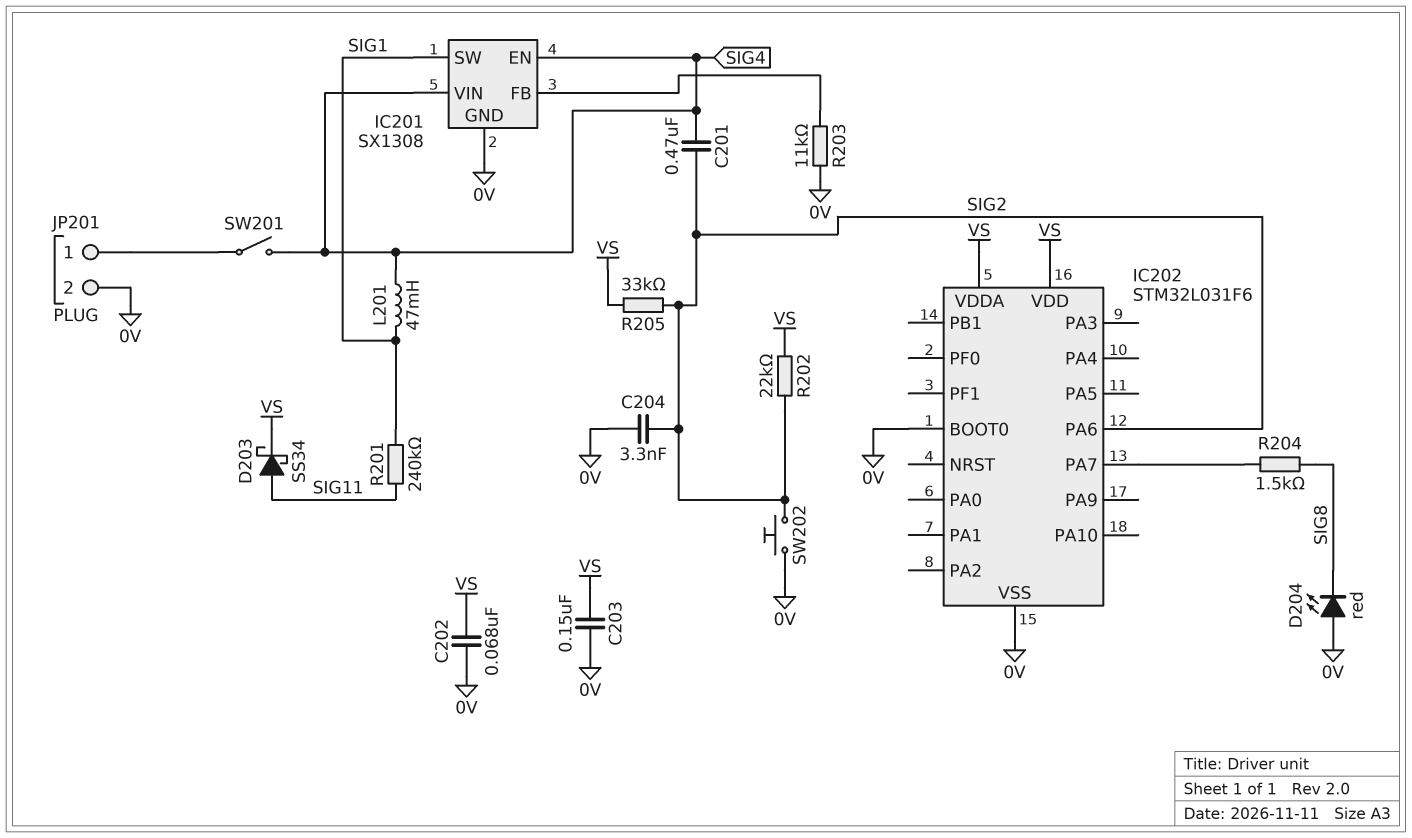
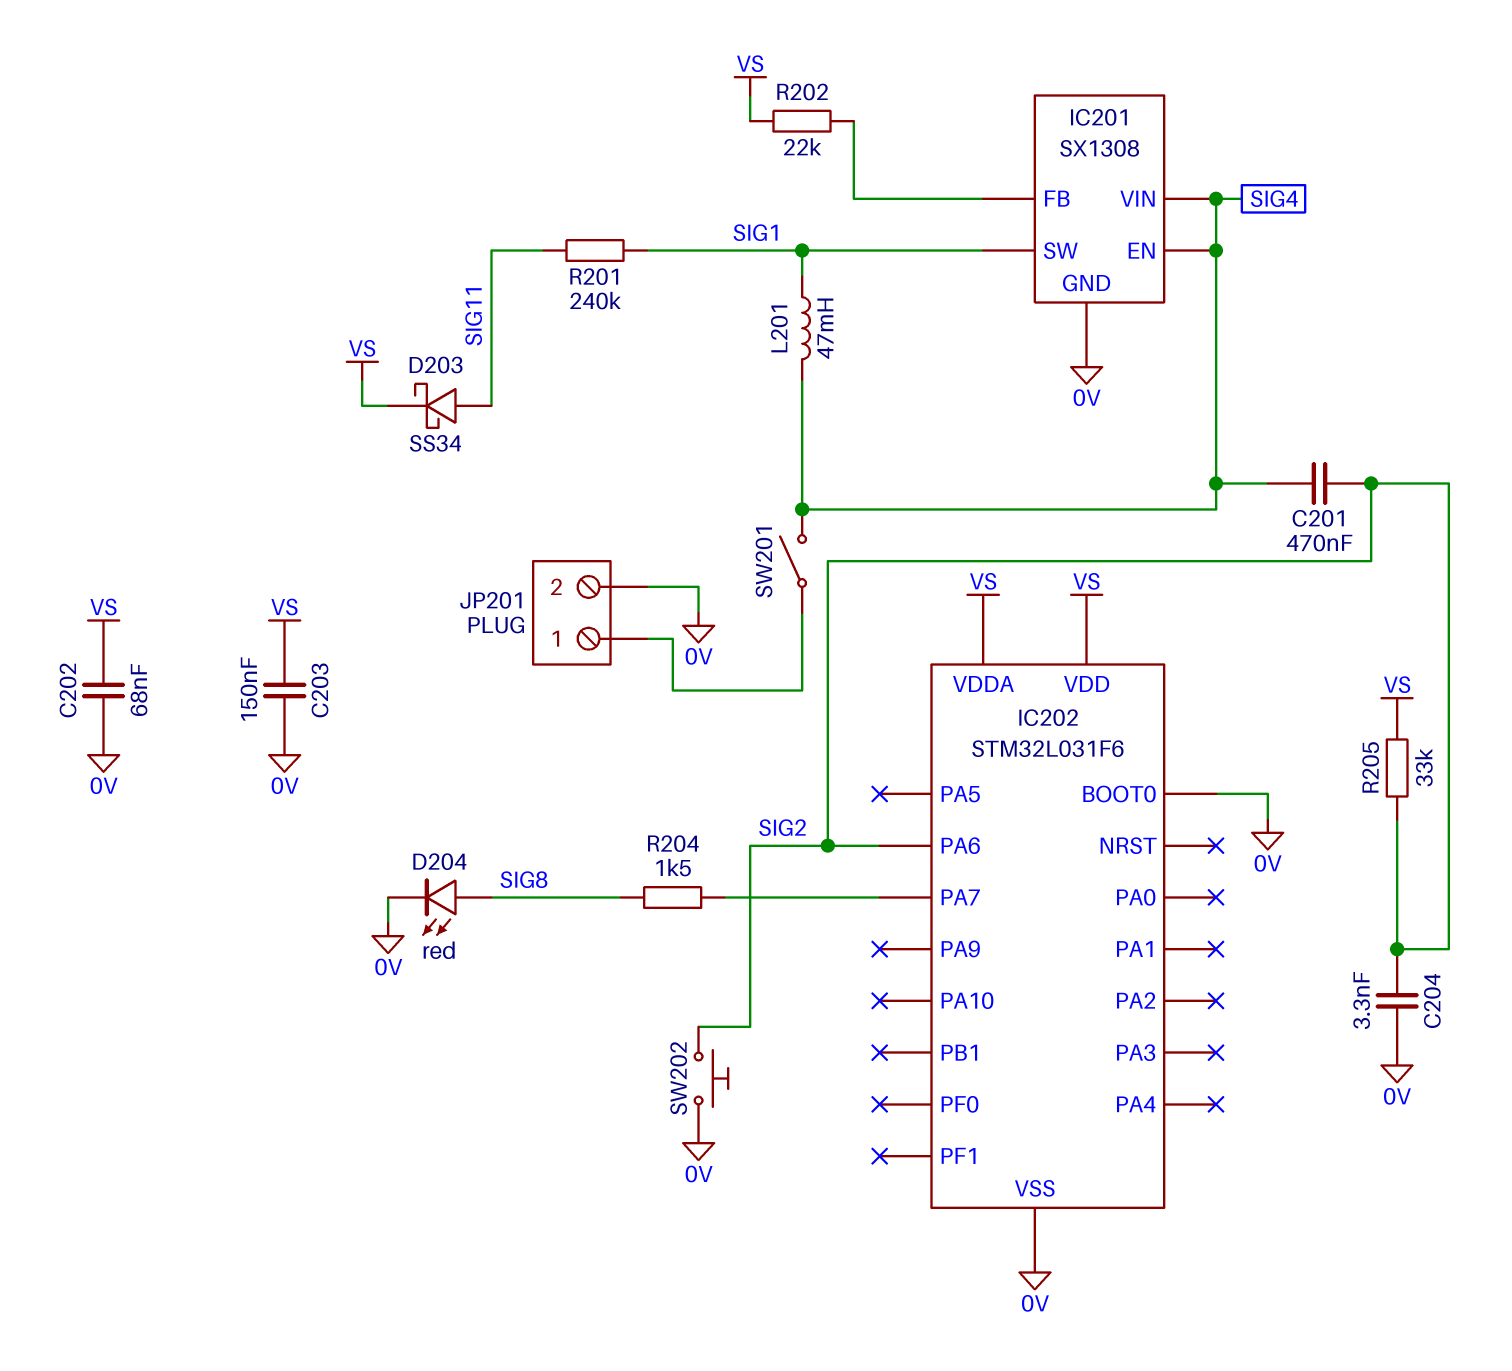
D204: LED red (A 0V, K SIG8) -> LED red (A SIG8, K 0V)
R202: 22k (SIG2, VS) -> 22k (IC201/FB, VS)
R203: 11k (0V, IC201/FB) -> none

